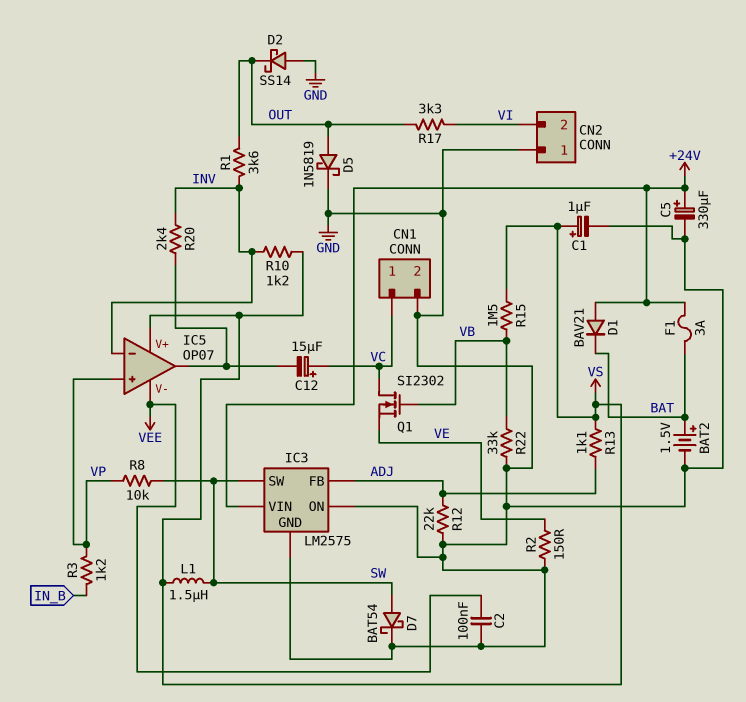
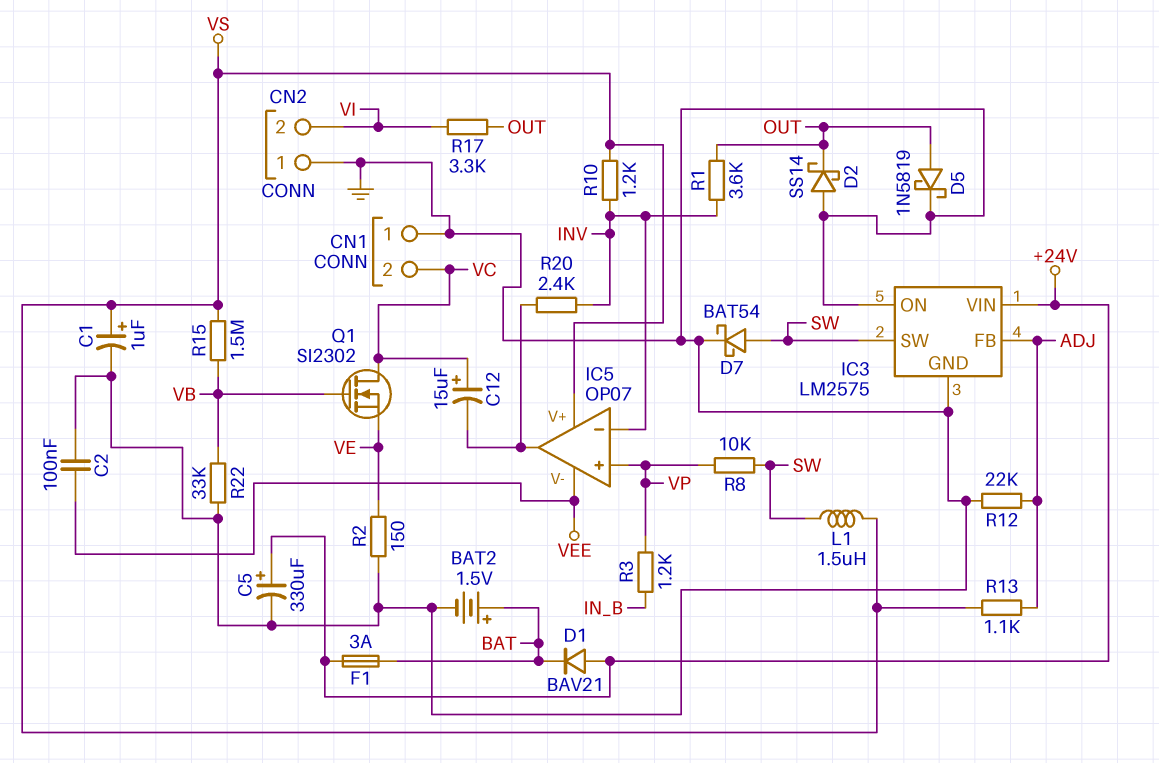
CN1 pin 1: VC -> GND
CN1 pin 2: GND -> VC

